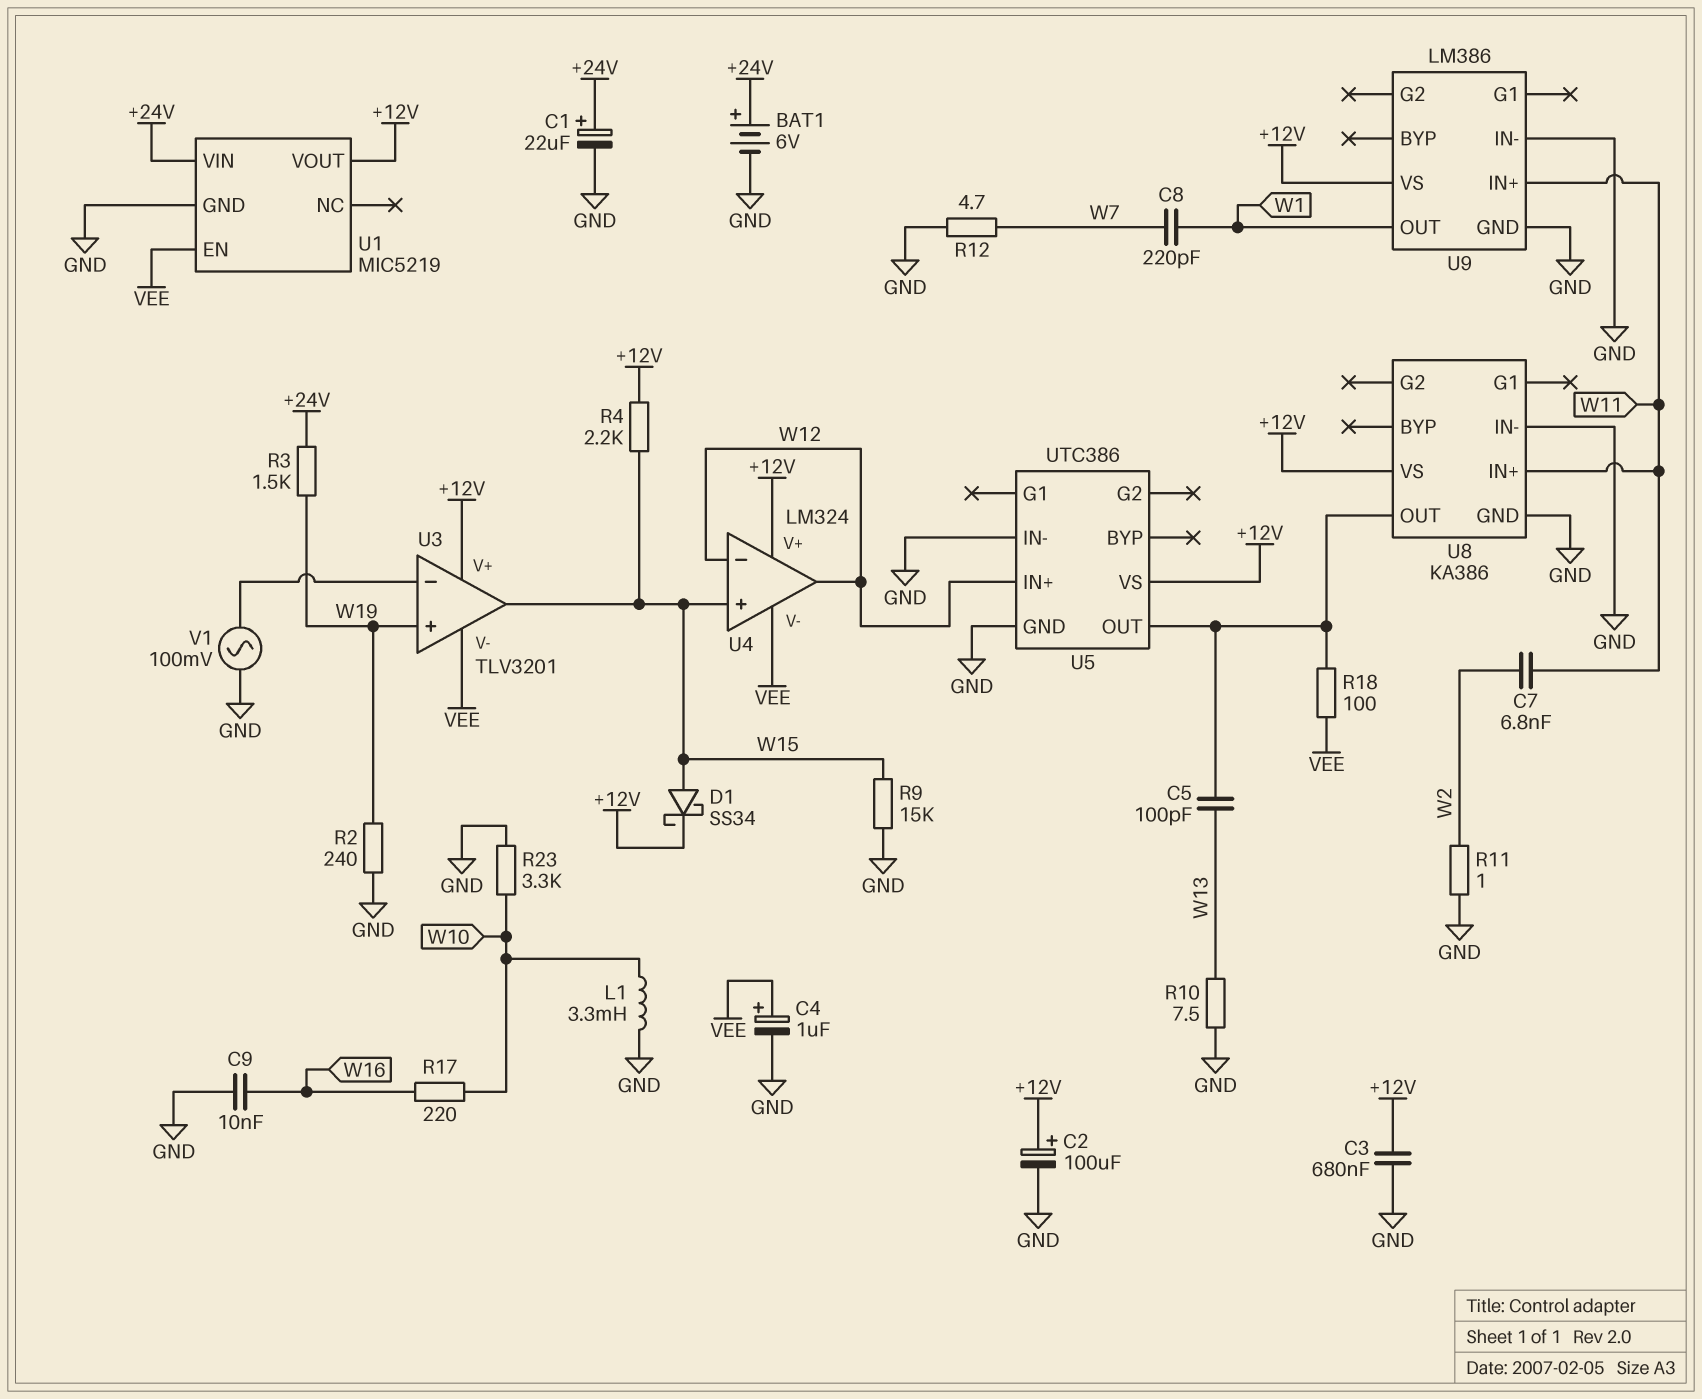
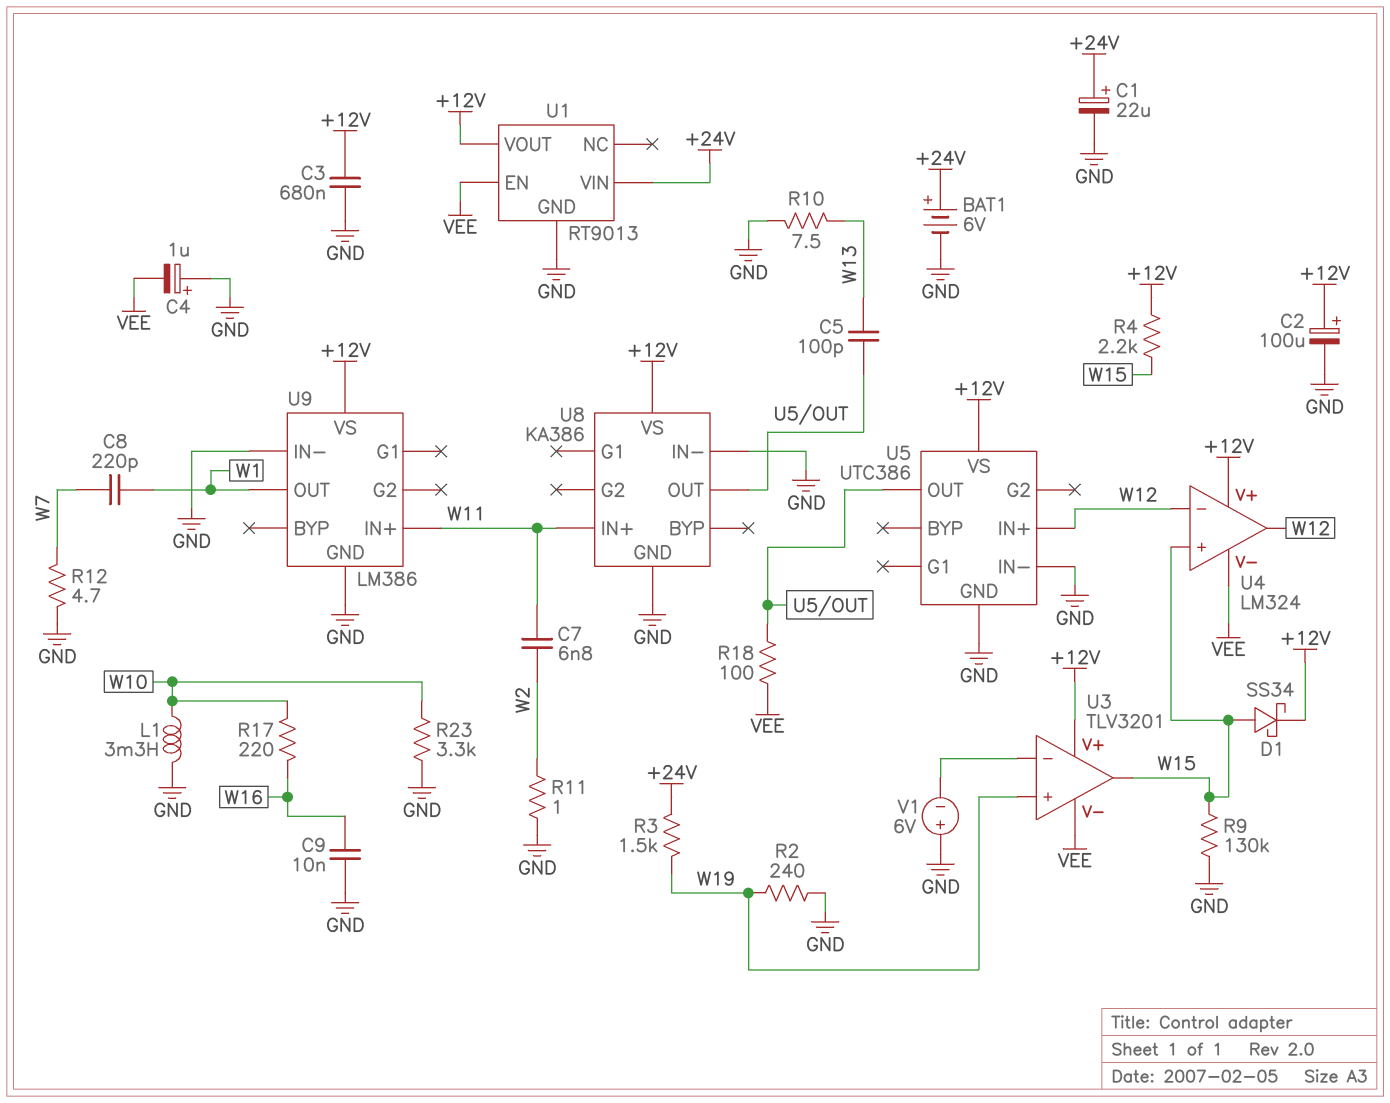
C4: 1uF (plus VEE, minus GND) -> 1uF (plus GND, minus VEE)
R9: 15k (GND, W15) -> 130k (GND, W15)
U1: MIC5219 -> RT9013
V1: AC 100mV (GND, U3/in-) -> 6V (plus GND, minus U3/in-)

